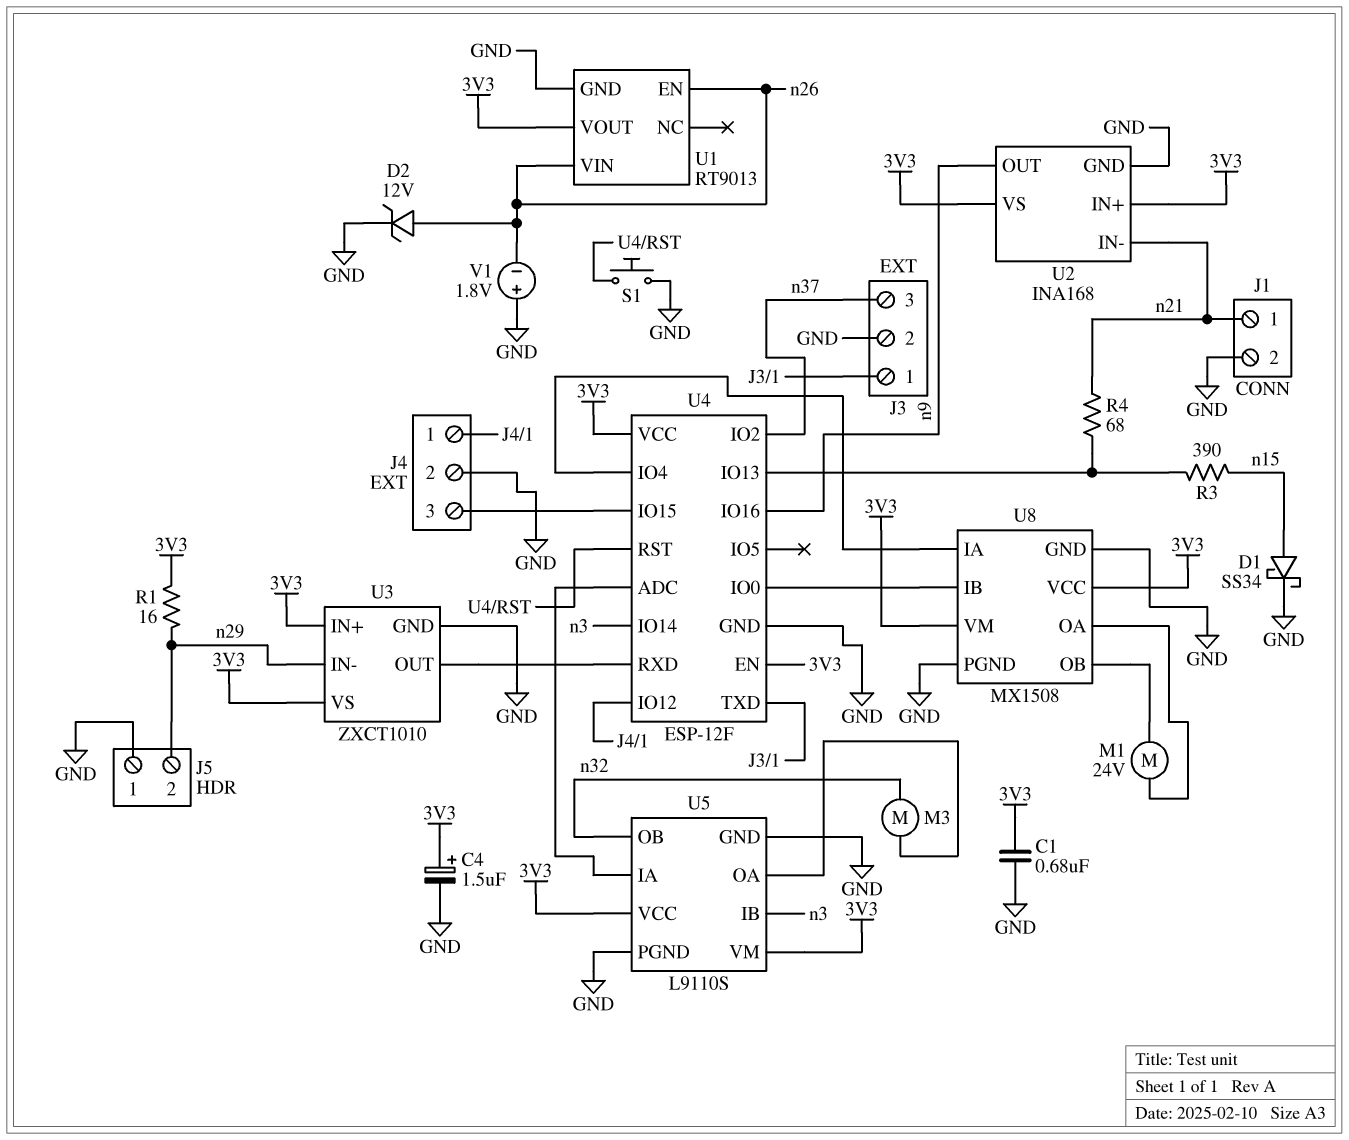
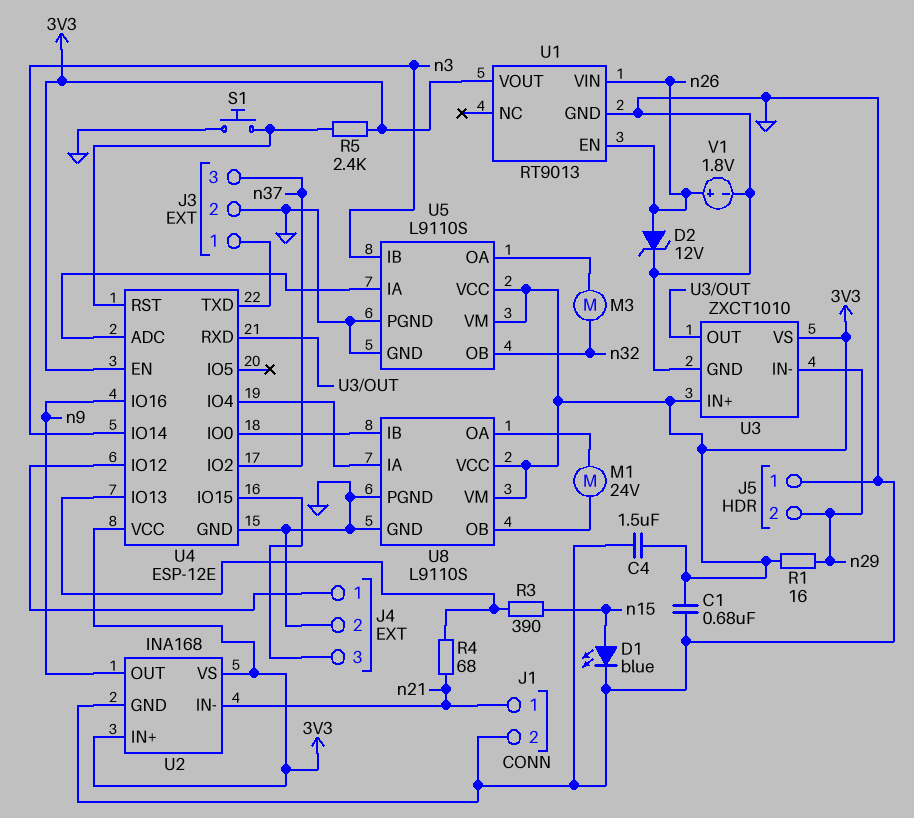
C4: 1.5uF (plus 3V3, minus GND) -> 1.5uF (3V3, GND)
D1: schottky SS34 (A n15, K GND) -> LED blue (A n15, K GND)
R5: none -> 2.4k (3V3, U4/RST)
U4: ESP-12F -> ESP-12E
U8: MX1508 -> L9110S
V1: 1.8V (plus GND, minus n26) -> 1.8V (plus n26, minus GND)

